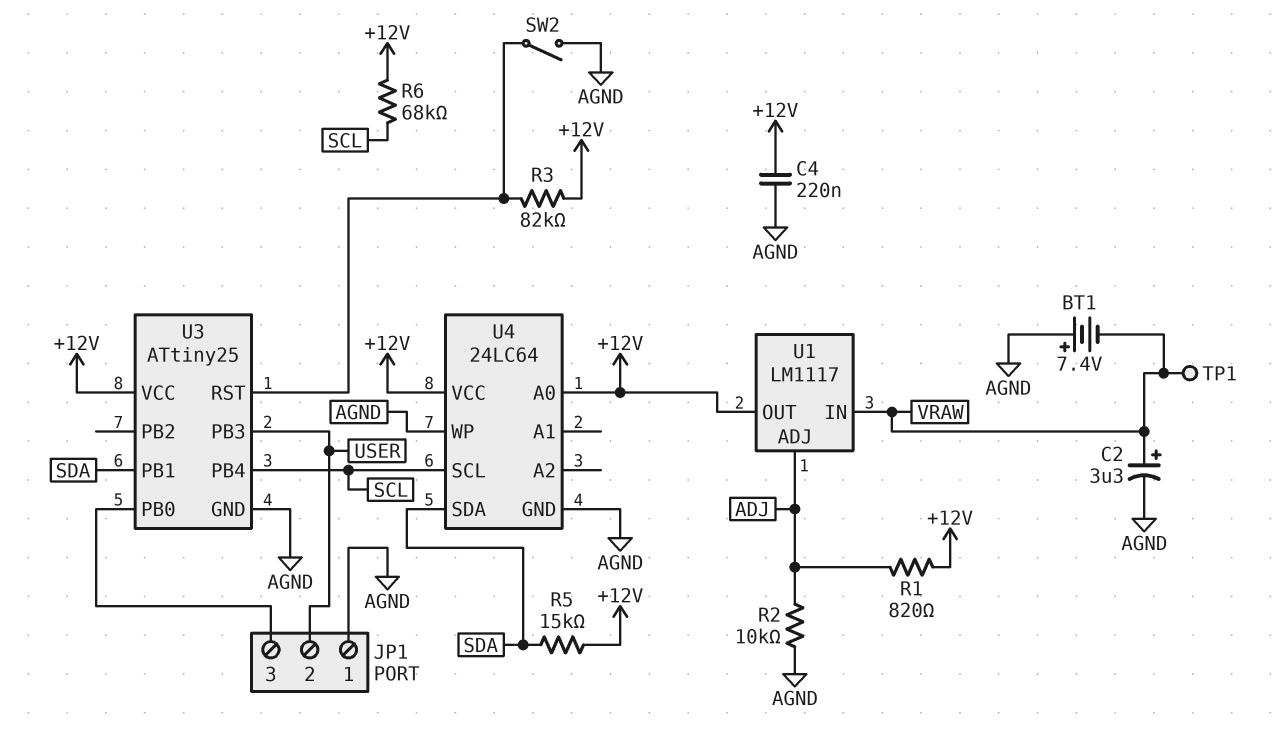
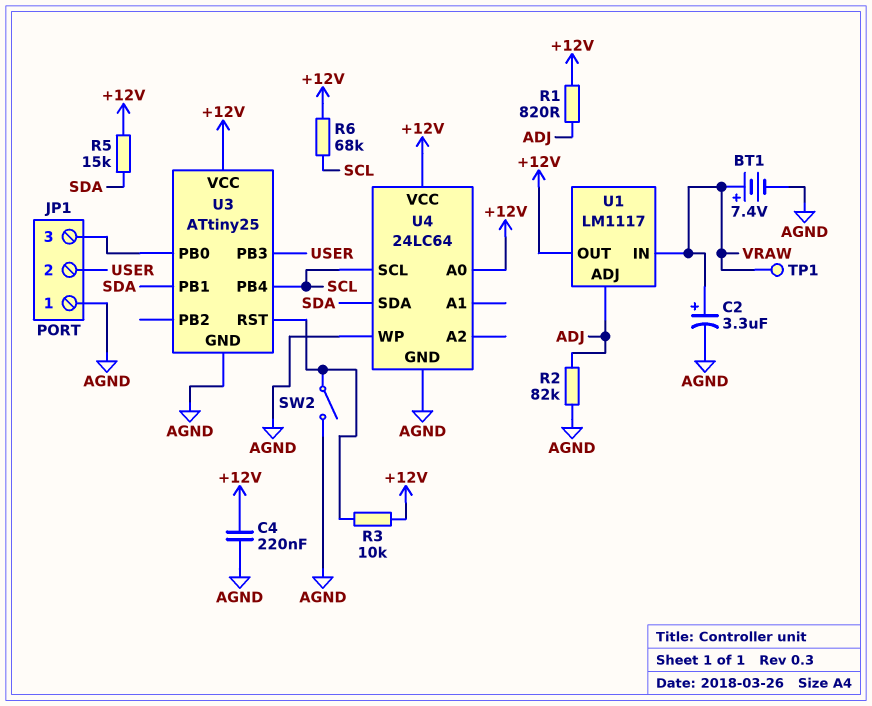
BT1: 7.4V (plus AGND, minus VRAW) -> 7.4V (plus VRAW, minus AGND)
R2: 10k (ADJ, AGND) -> 82k (ADJ, AGND)
R3: 82k (+12V, U3/RST) -> 10k (+12V, U3/RST)

